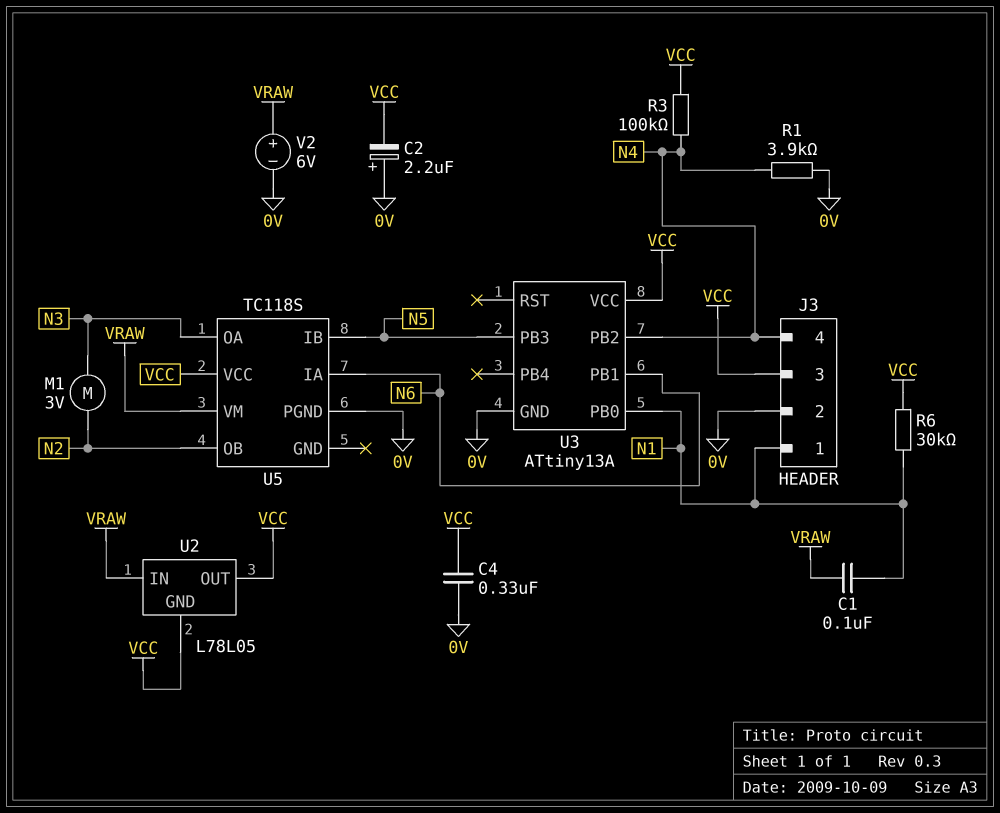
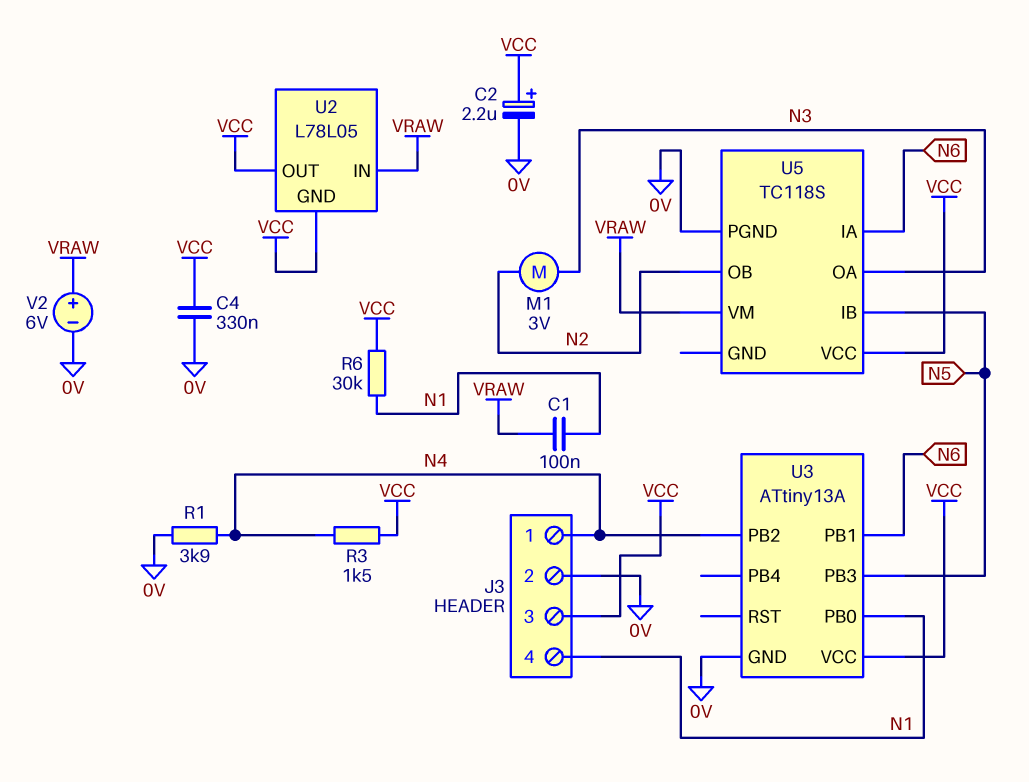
C2: 2.2uF (plus 0V, minus VCC) -> 2.2uF (plus VCC, minus 0V)
J3 pin 1: N1 -> N4
J3 pin 4: N4 -> N1
R3: 100k (N4, VCC) -> 1.5k (N4, VCC)

